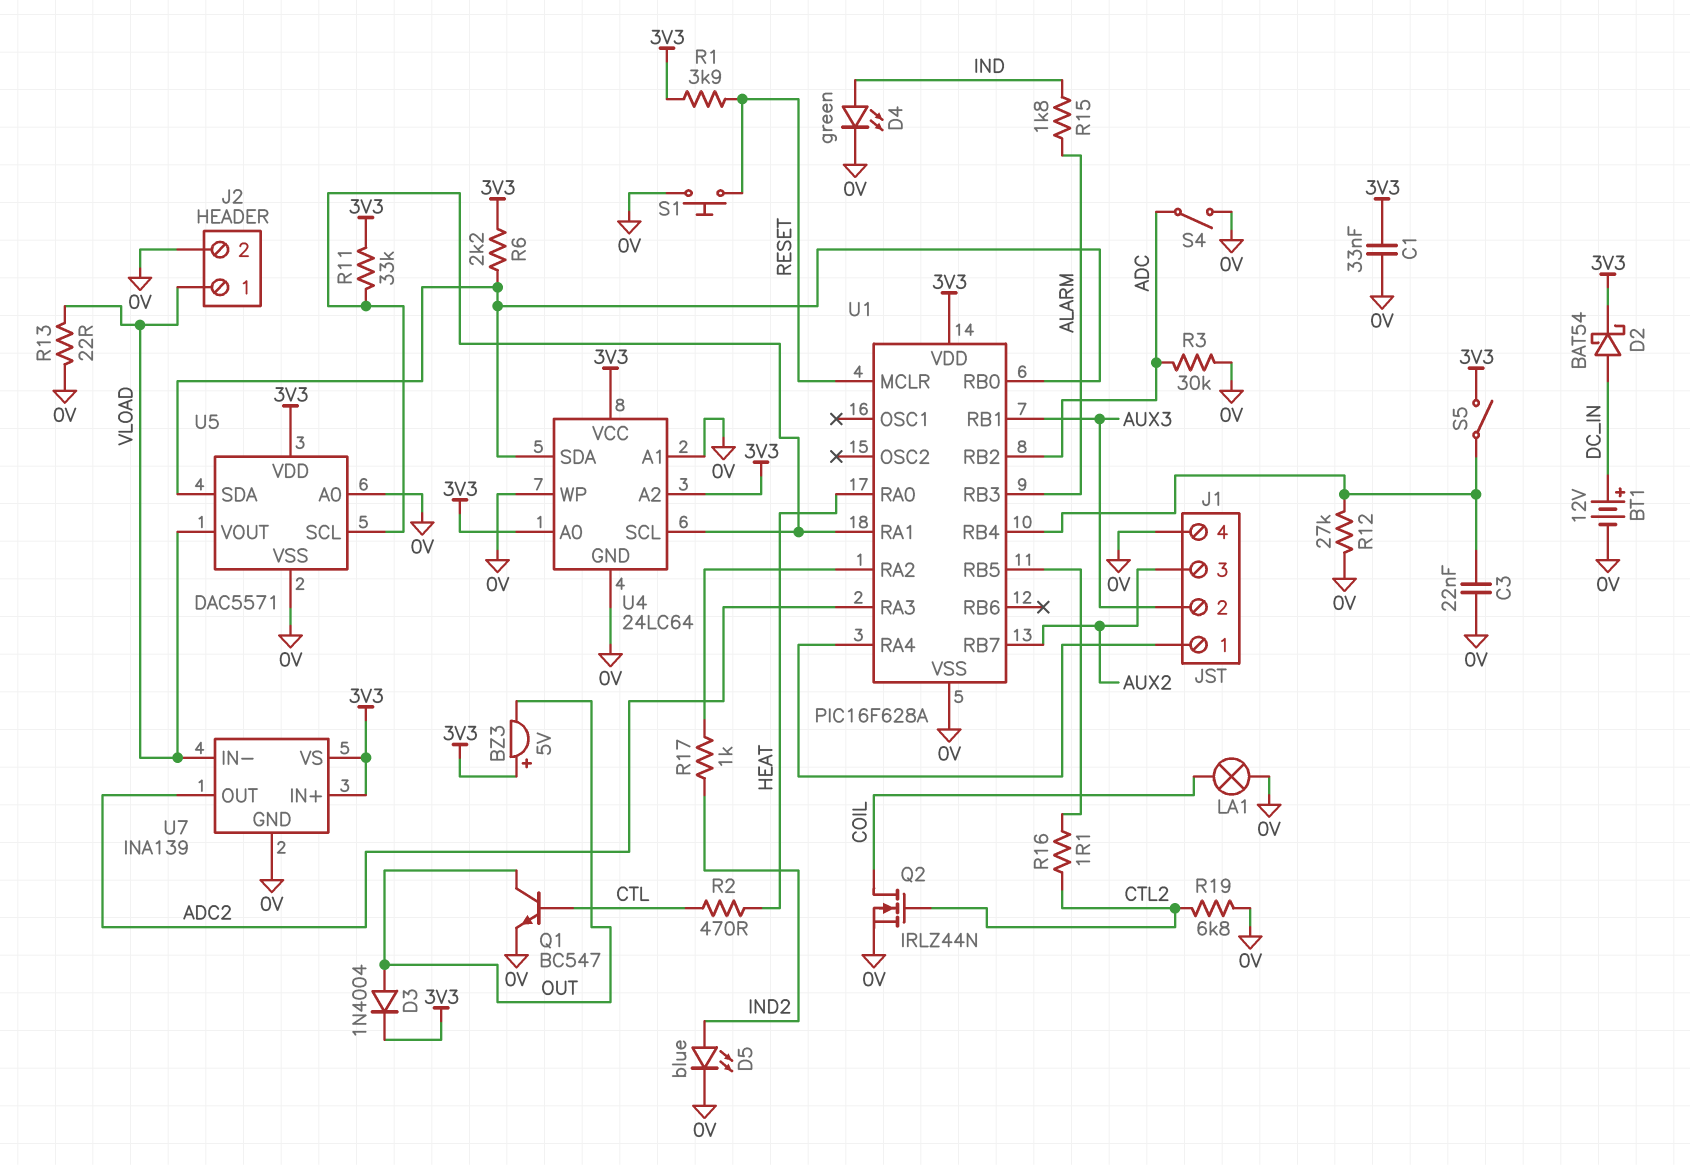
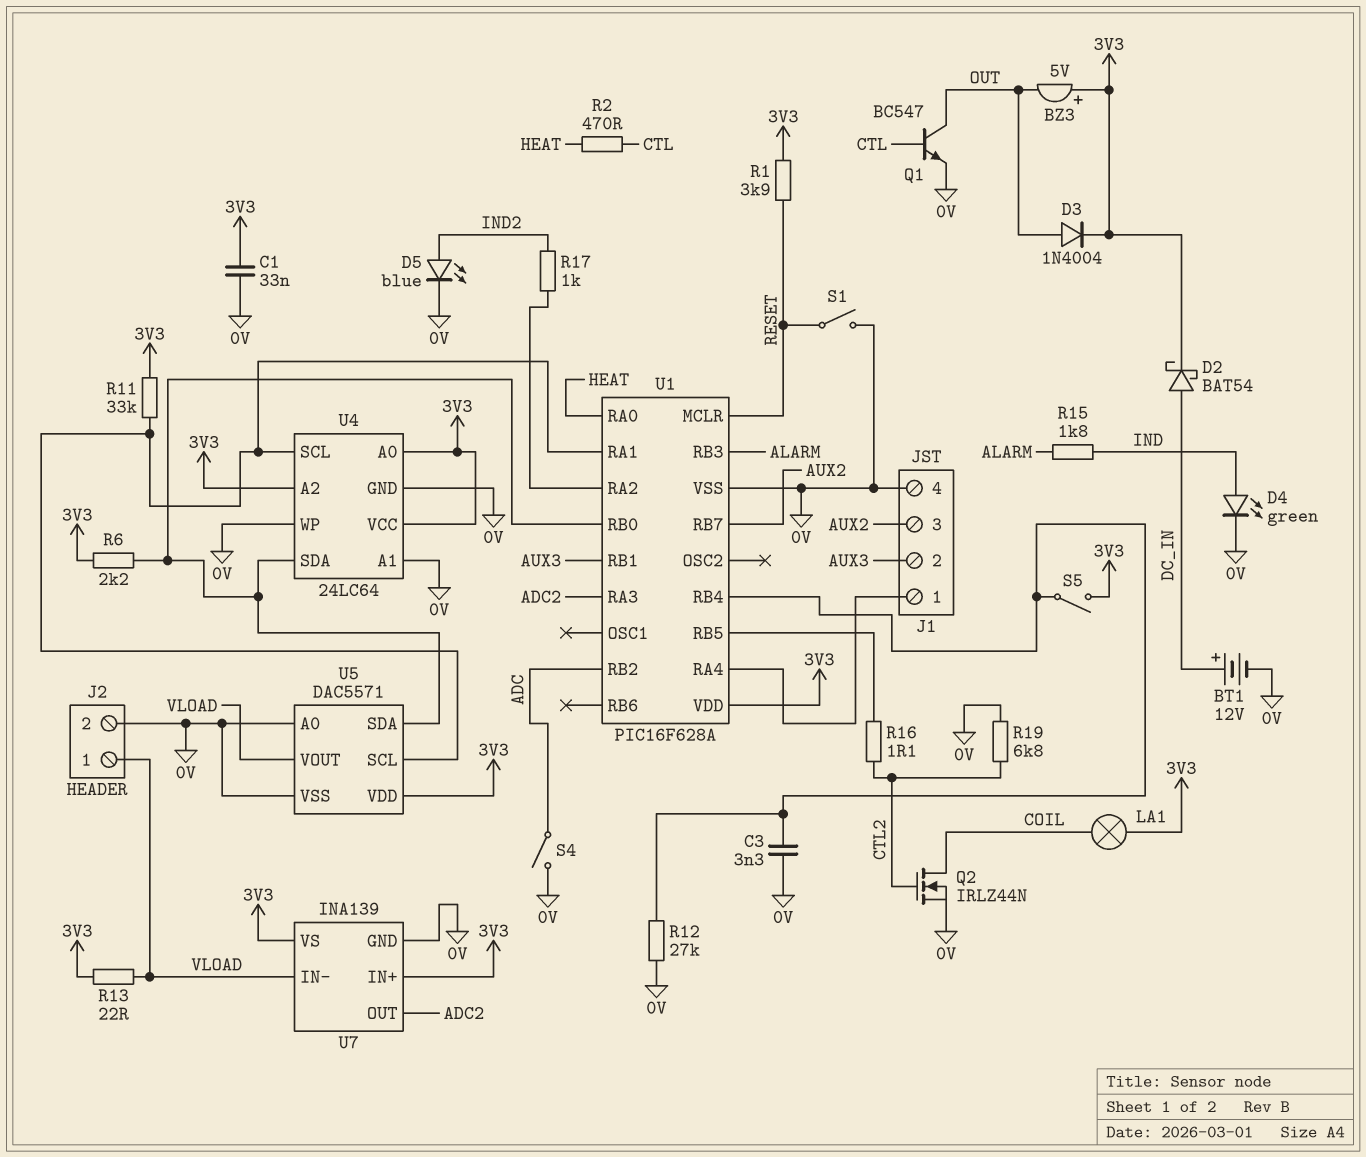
C3: 22nF (0V, U1/RB4) -> 3.3nF (0V, U1/RB4)
LA1: lamp (0V, COIL) -> lamp (3V3, COIL)
R3: 30k (0V, ADC) -> none
R13: 22 (0V, VLOAD) -> 22 (3V3, VLOAD)
S1: button (0V, RESET) -> switch (0V, RESET)

